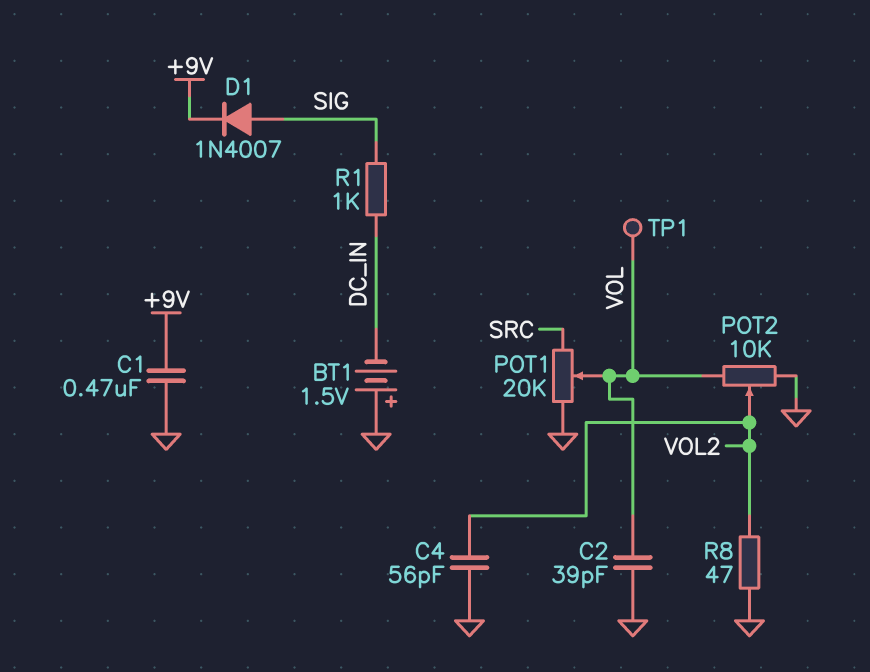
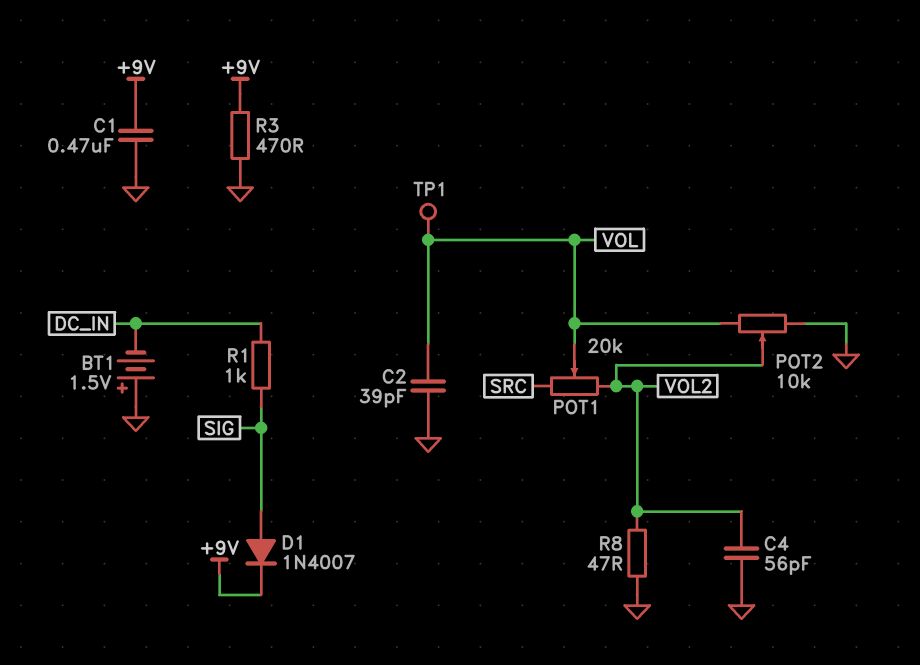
POT1: 20k (GND, SRC, wiper VOL) -> 20k (SRC, VOL2, wiper VOL)
R3: none -> 470 (+9V, GND)

